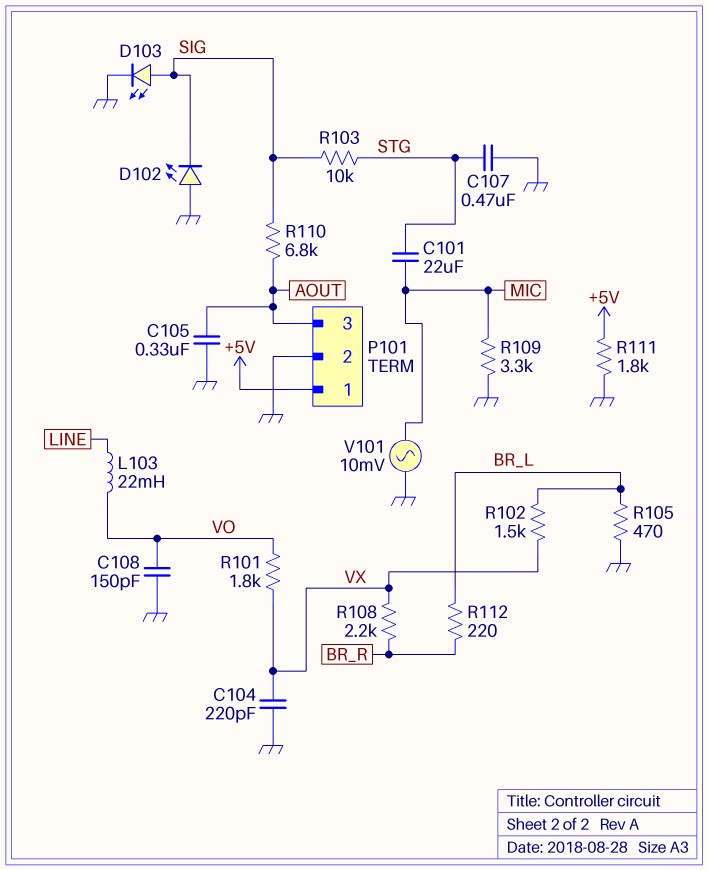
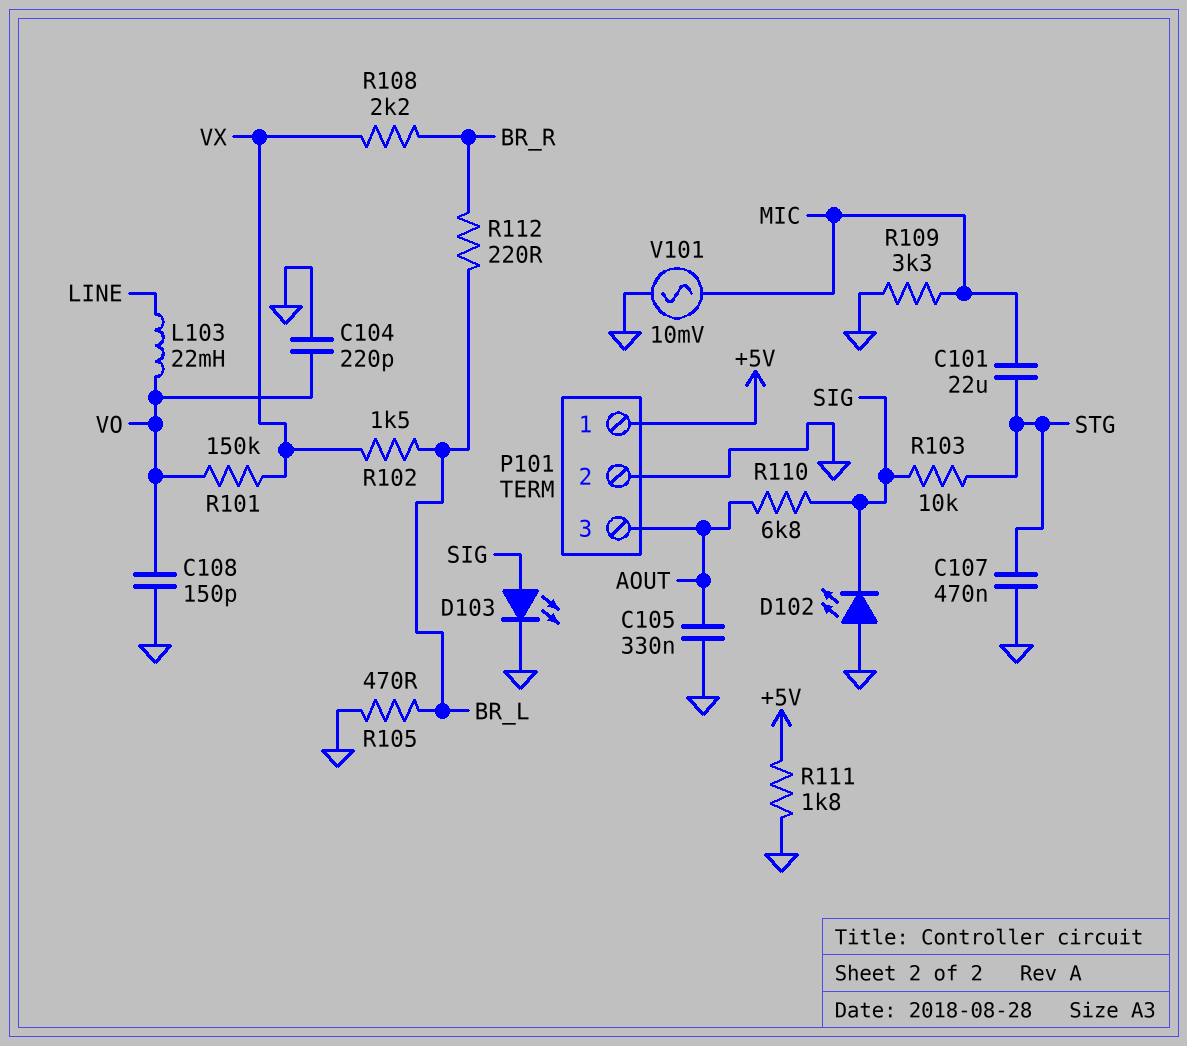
C104: 220pF (GND, VX) -> 220pF (GND, VO)
R101: 1.8k (VO, VX) -> 150k (VO, VX)

